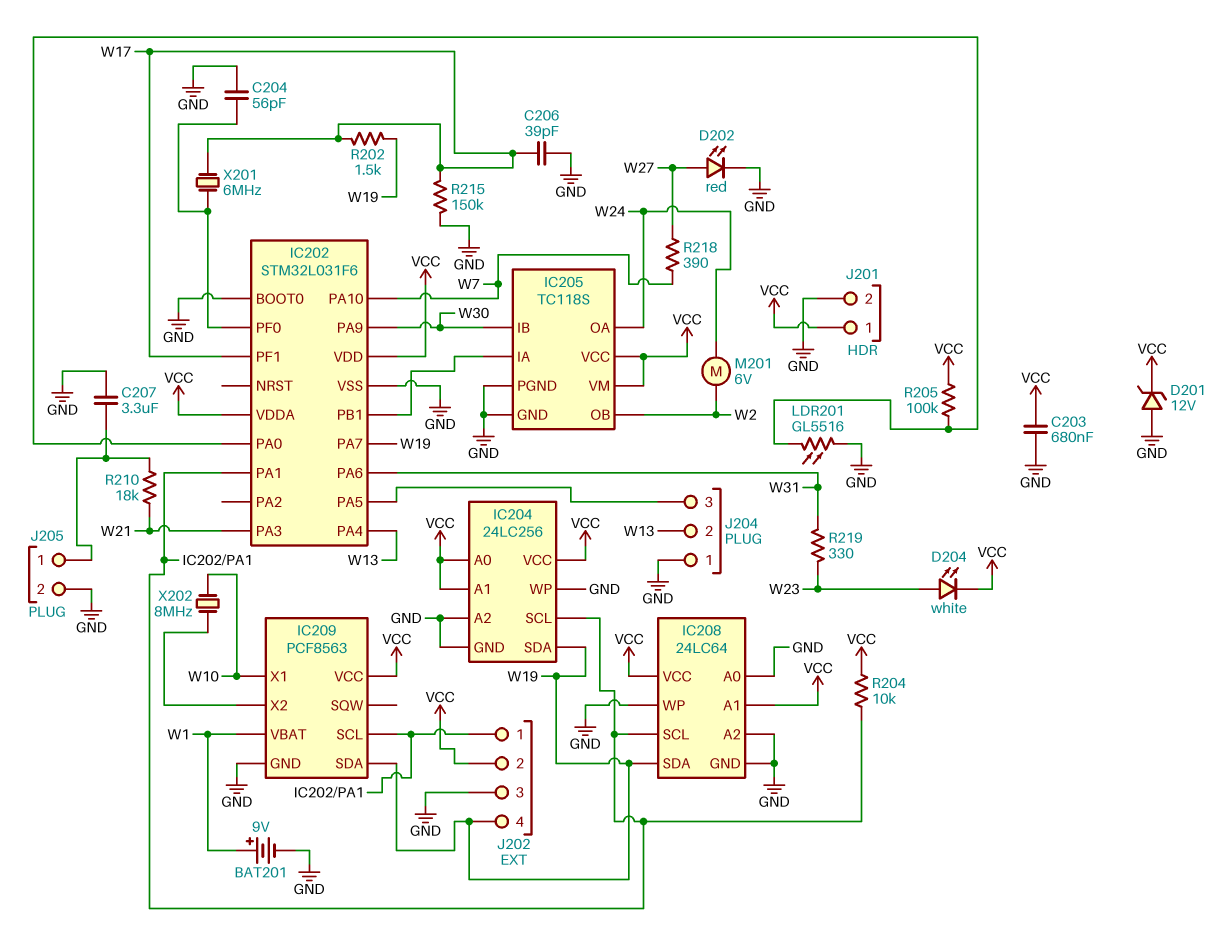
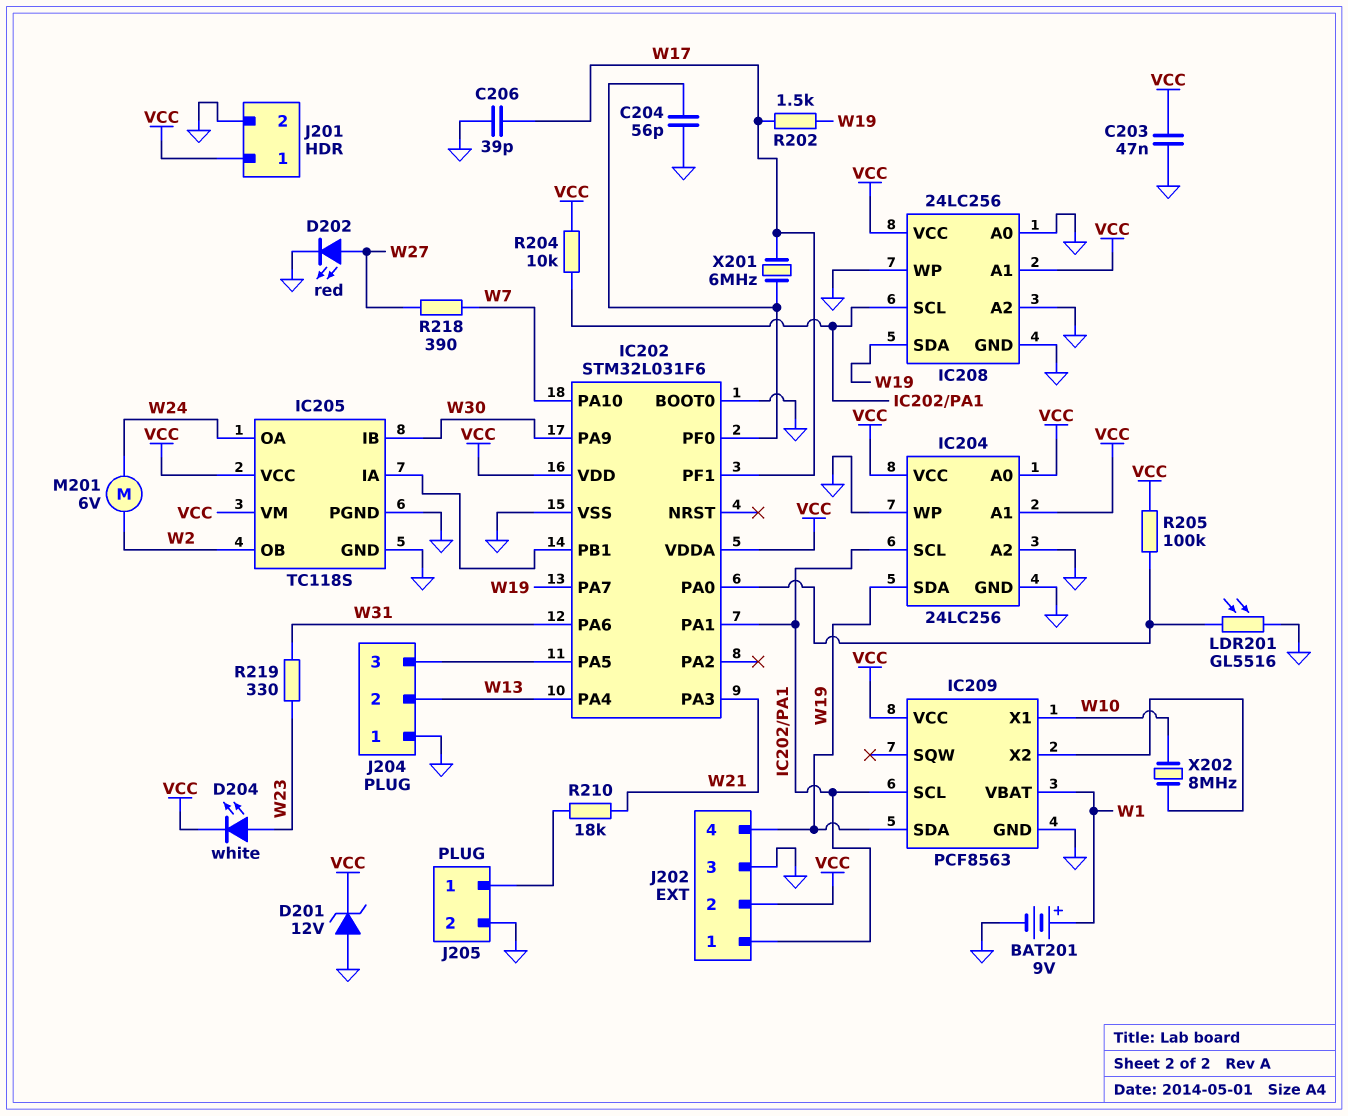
C203: 680nF (GND, VCC) -> 47nF (GND, VCC)
C207: 3.3uF (GND, J205/1) -> none
IC208: 24LC64 -> 24LC256
R215: 150k (GND, W17) -> none

